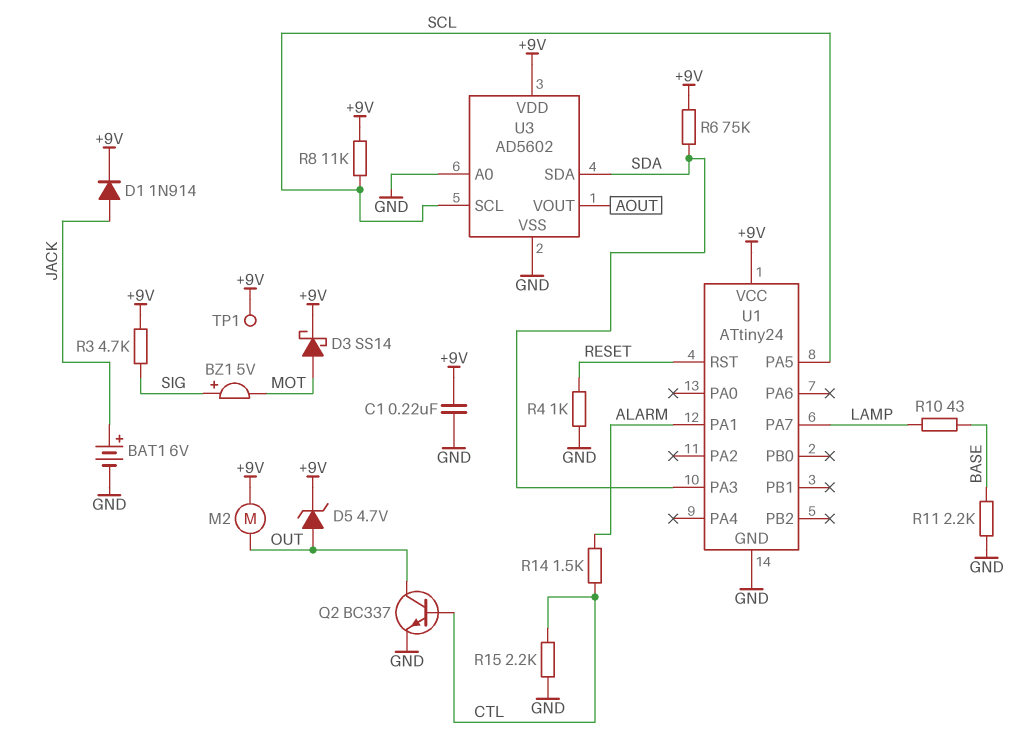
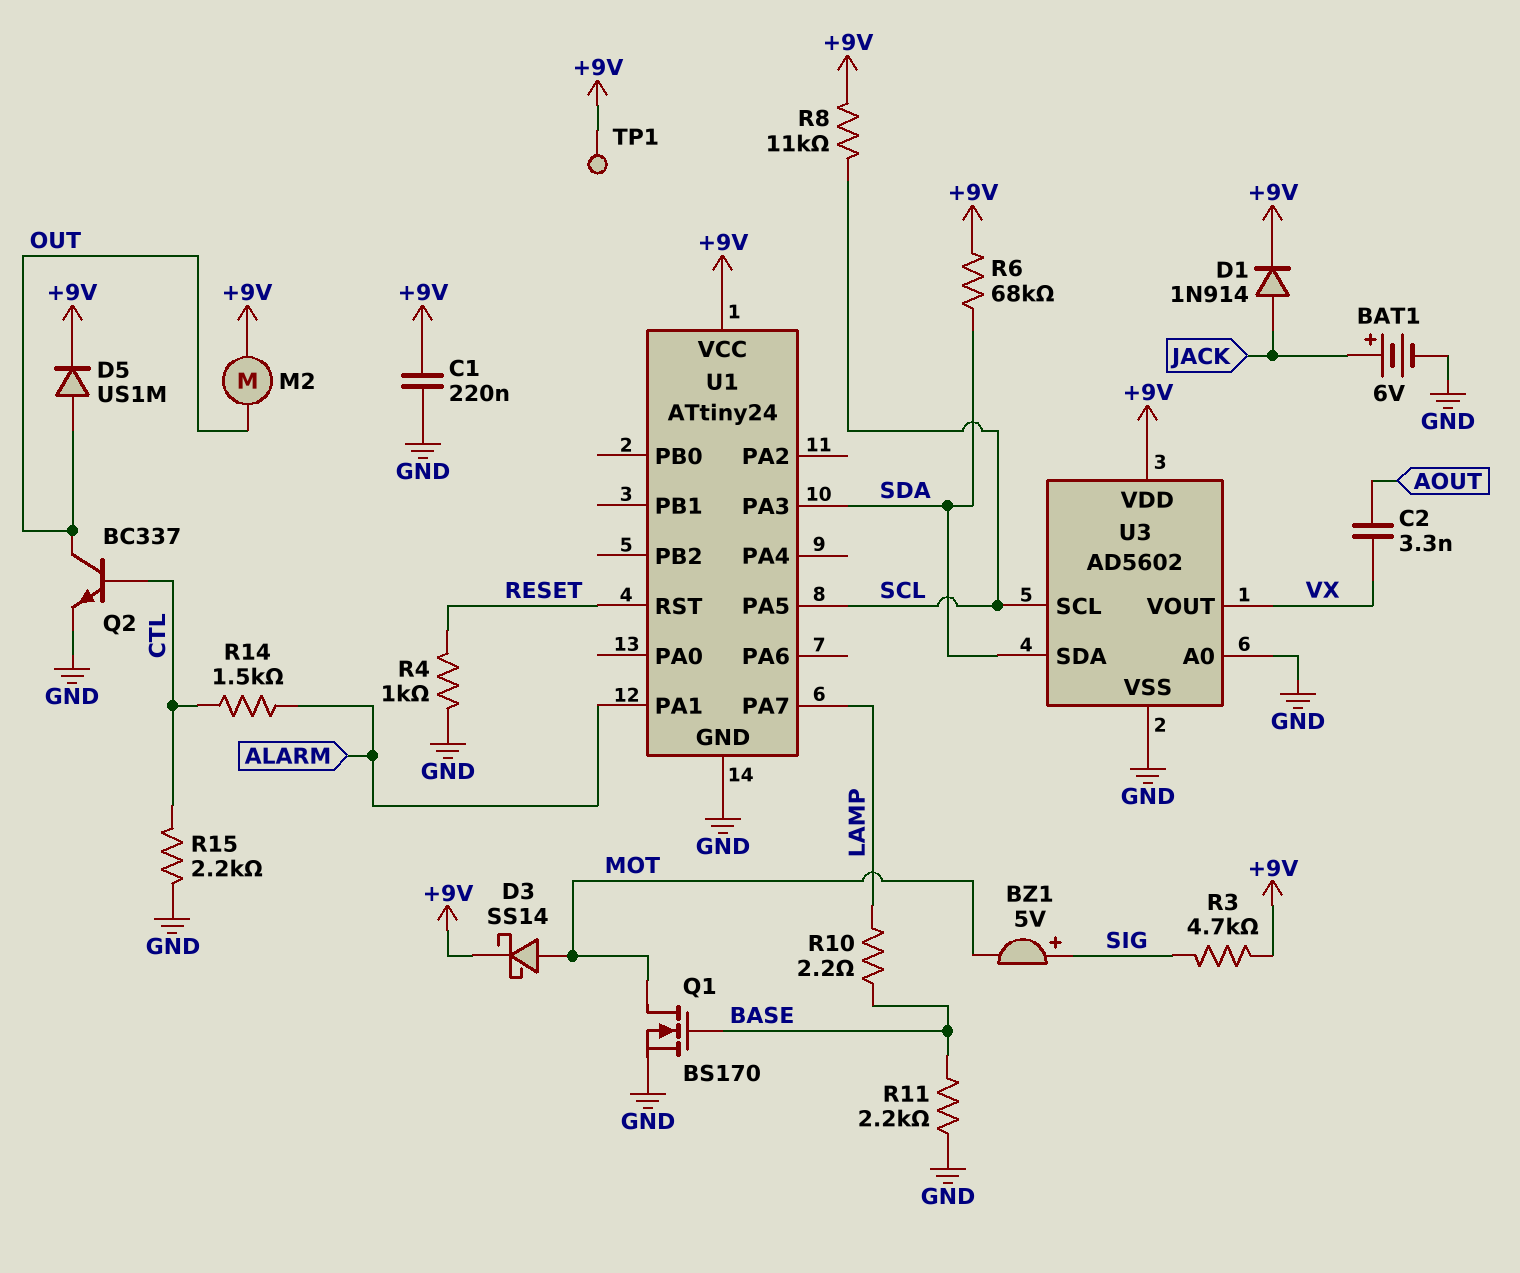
C2: none -> 3.3nF (AOUT, VX)
D5: zener 4.7V (A OUT, K +9V) -> diode US1M (A OUT, K +9V)
Q1: none -> NMOS BS170 (G BASE, D MOT, S GND)
R6: 75k (+9V, SDA) -> 68k (+9V, SDA)
R10: 43 (BASE, LAMP) -> 2.2 (BASE, LAMP)
U3 pin VOUT: AOUT -> VX

